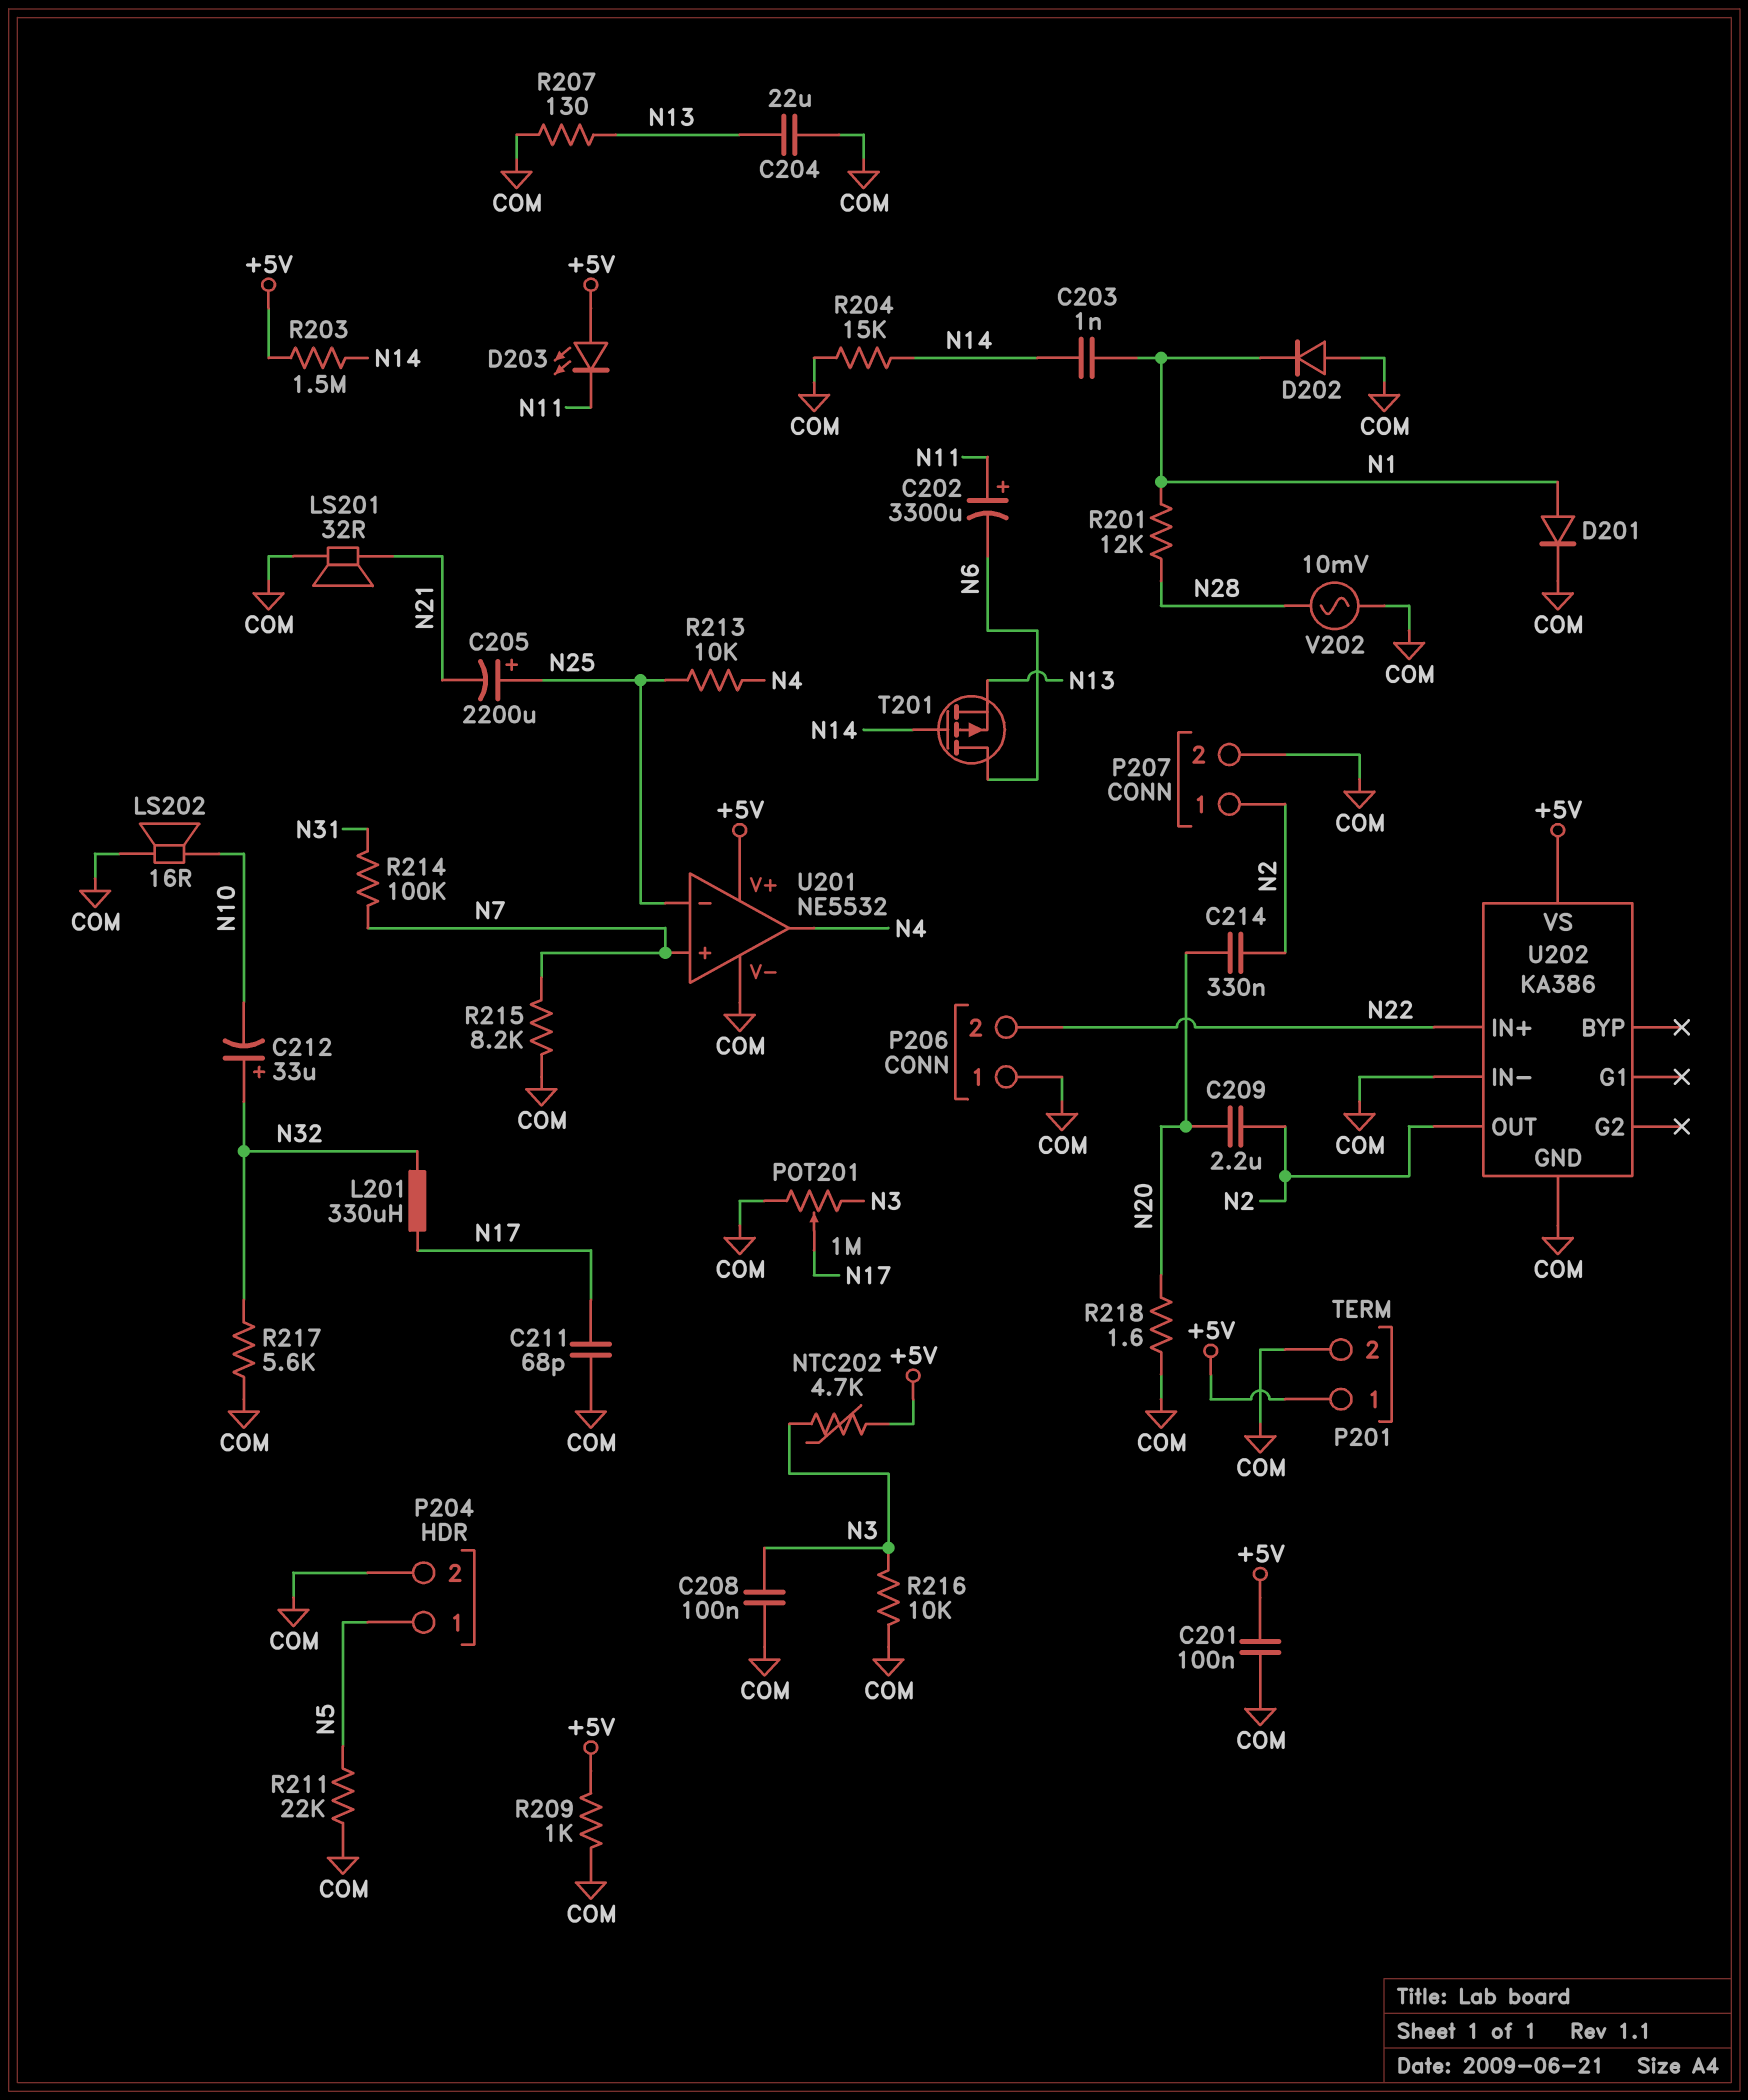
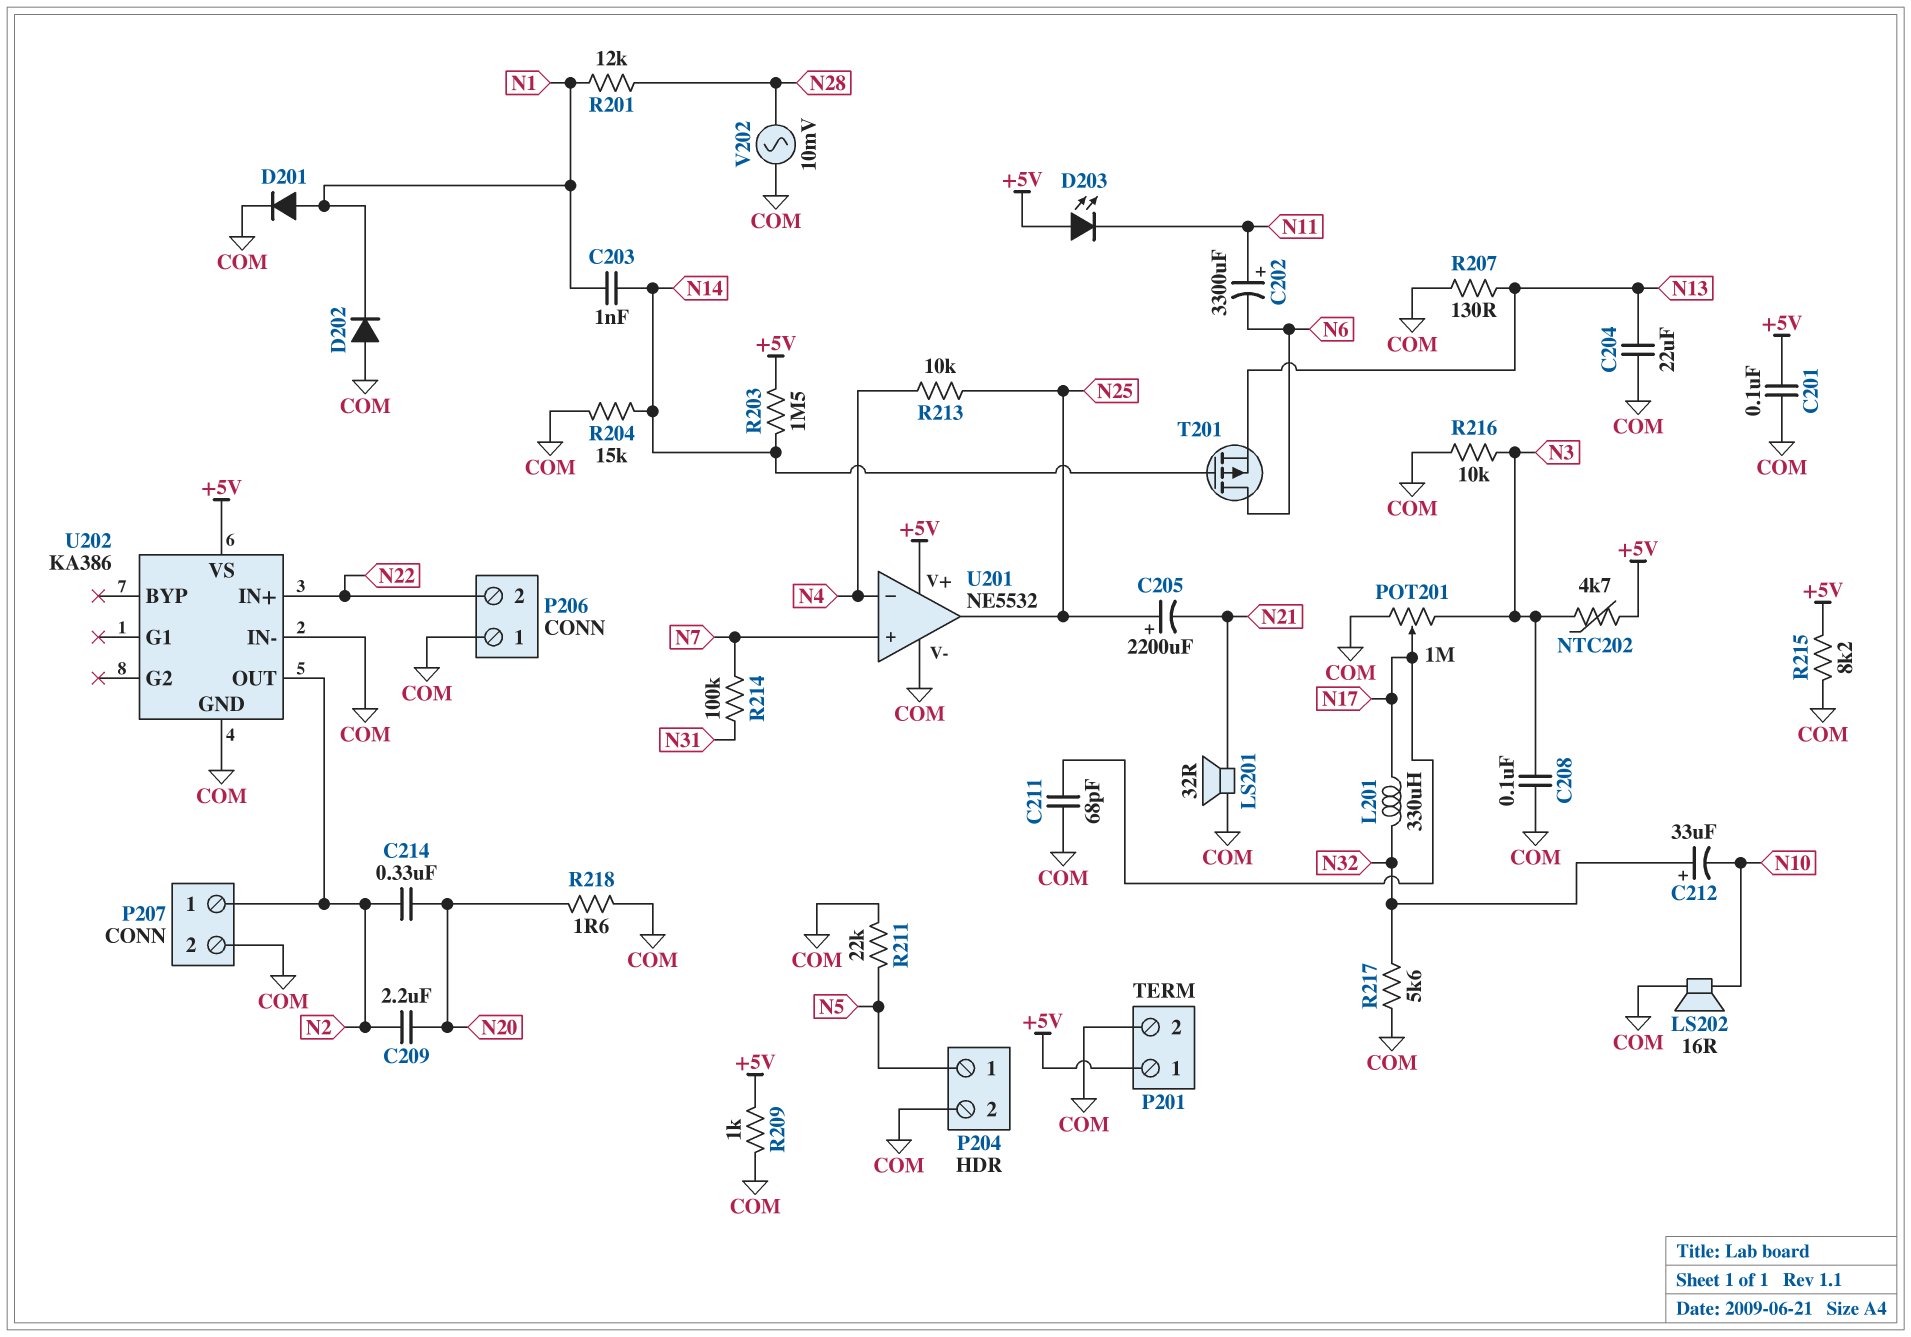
R215: 8.2k (COM, N7) -> 8.2k (+5V, COM)
U201 pin in-: N25 -> N4
U201 pin out: N4 -> N25

